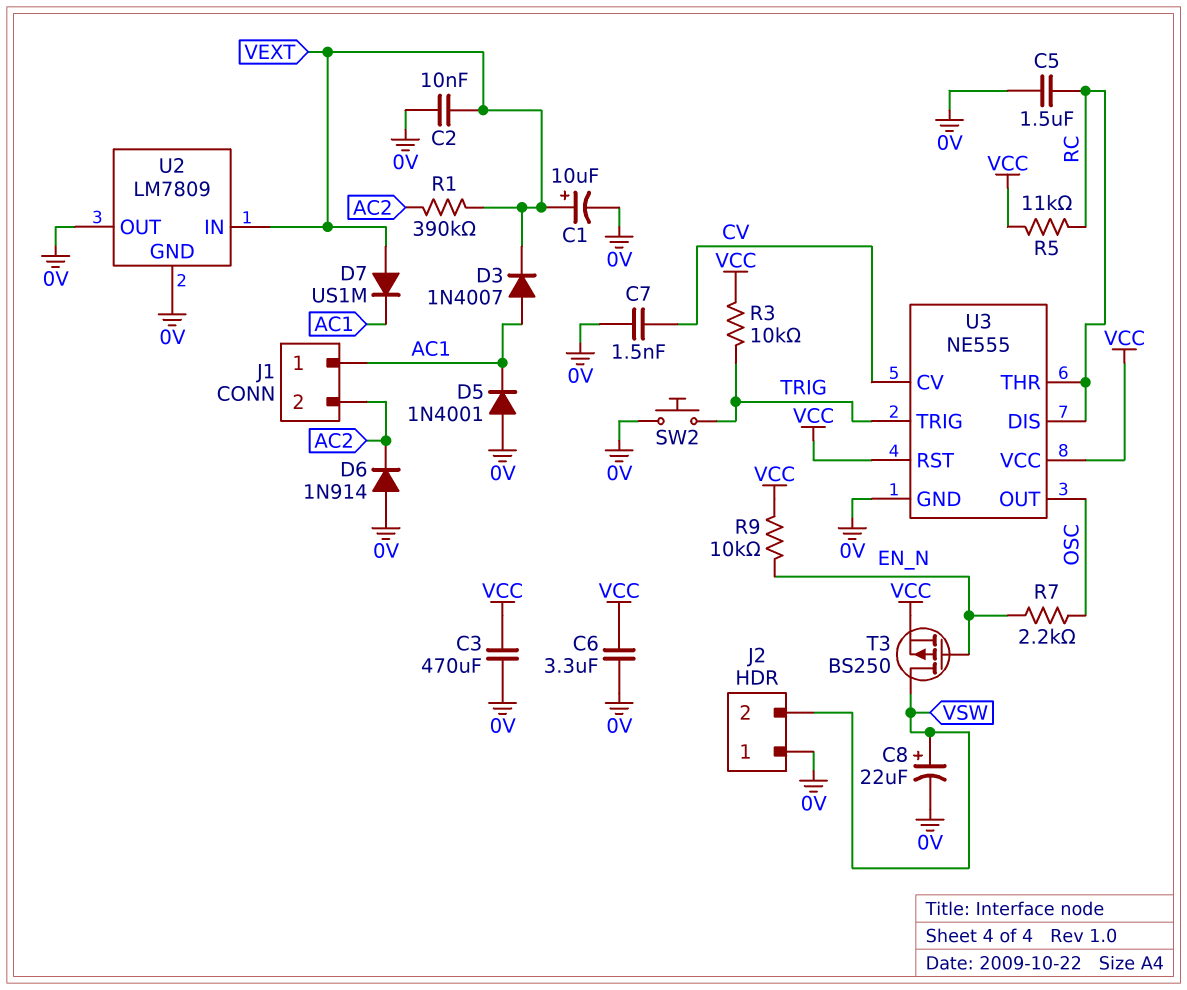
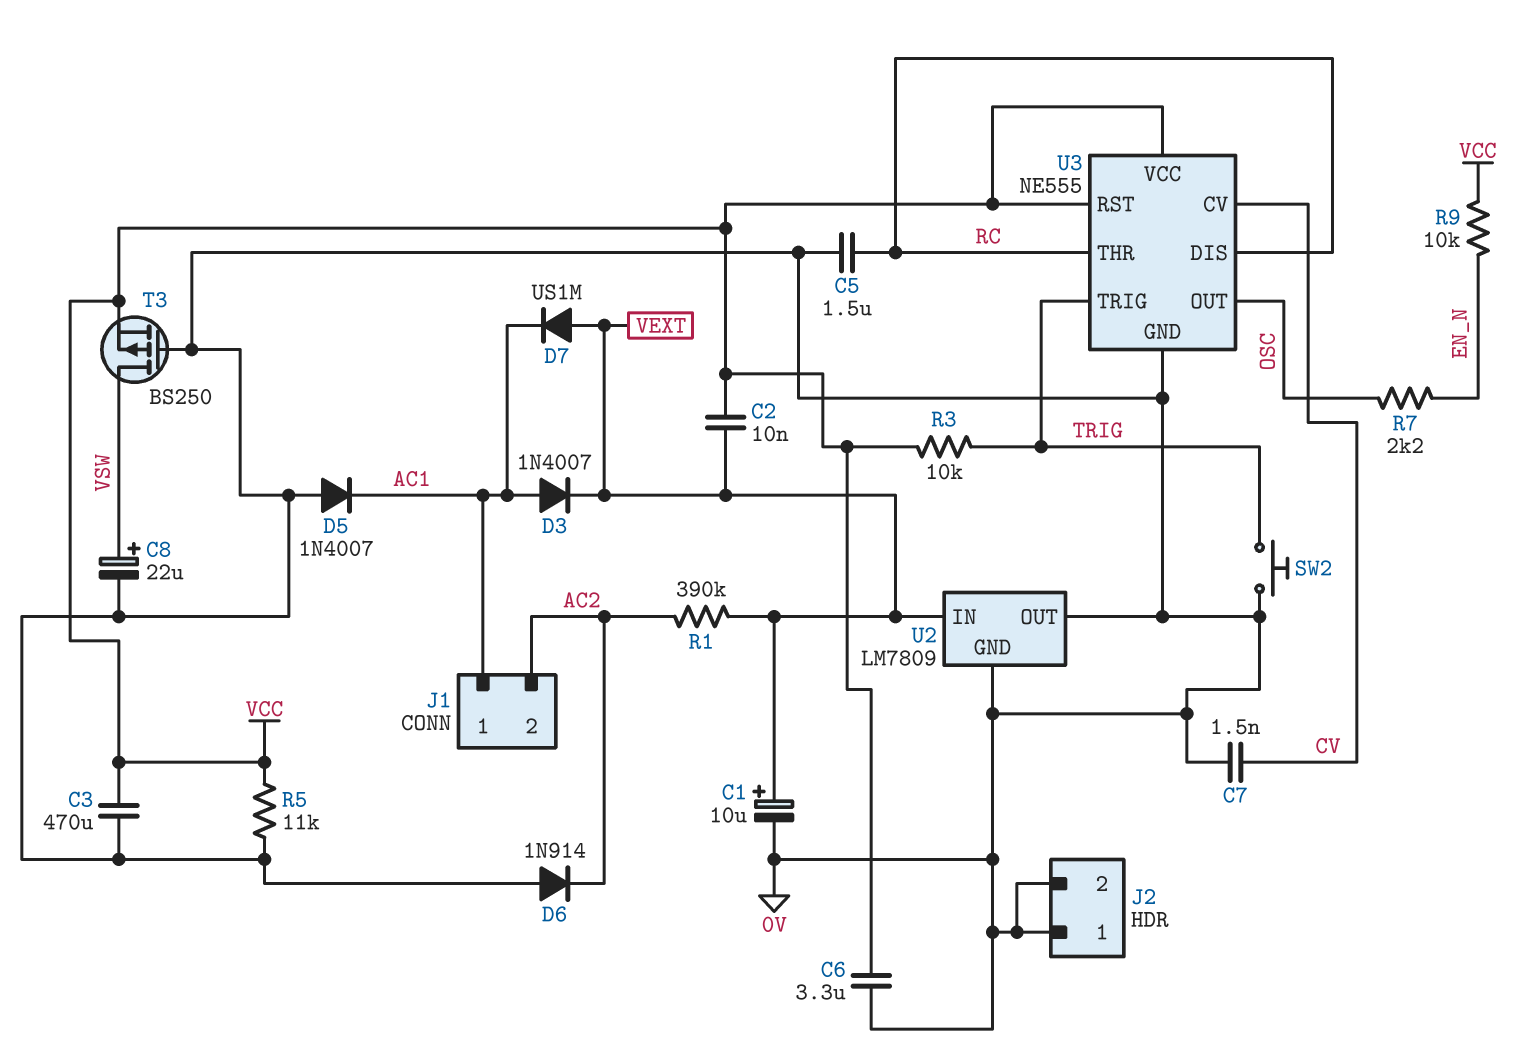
C2: 10nF (0V, VEXT) -> 10nF (VCC, VEXT)
D5: diode 1N4001 (A 0V, K AC1) -> diode 1N4007 (A 0V, K AC1)
J2 pin 2: VSW -> 0V
R5: 11k (RC, VCC) -> 11k (0V, VCC)
T3: PMOS BS250 (G EN_N, D VSW, S VCC) -> PMOS BS250 (G 0V, D VSW, S VCC)

